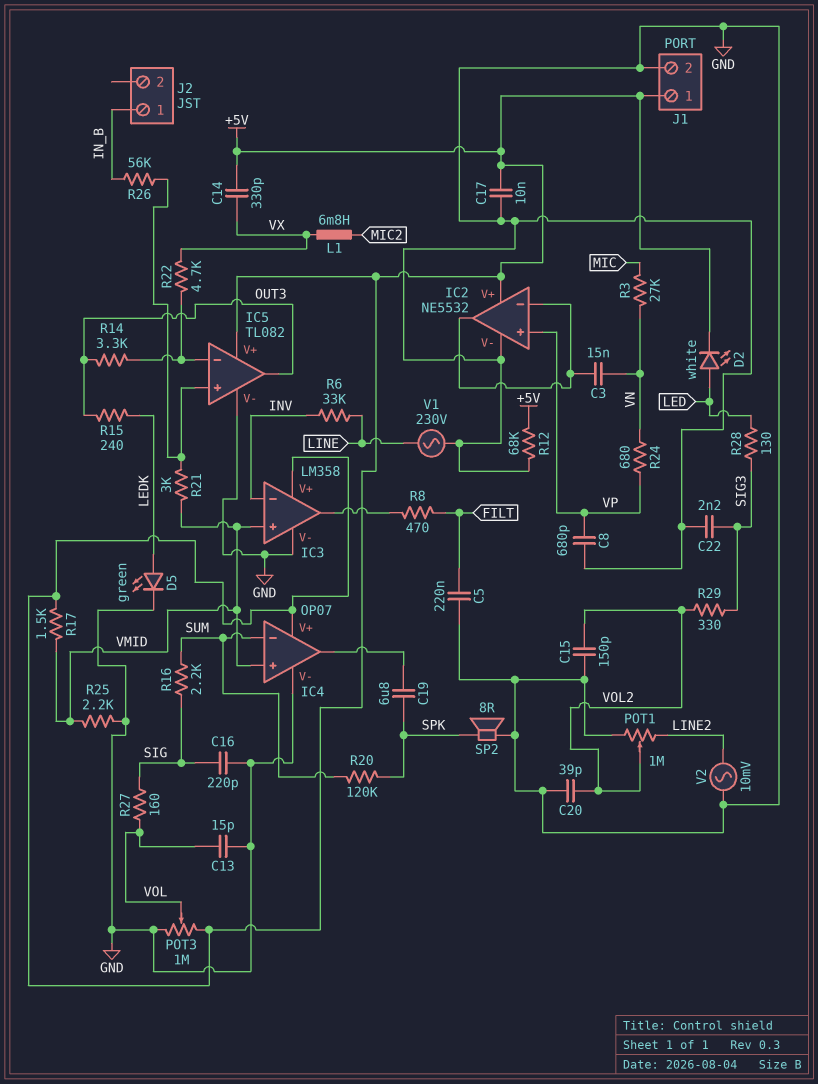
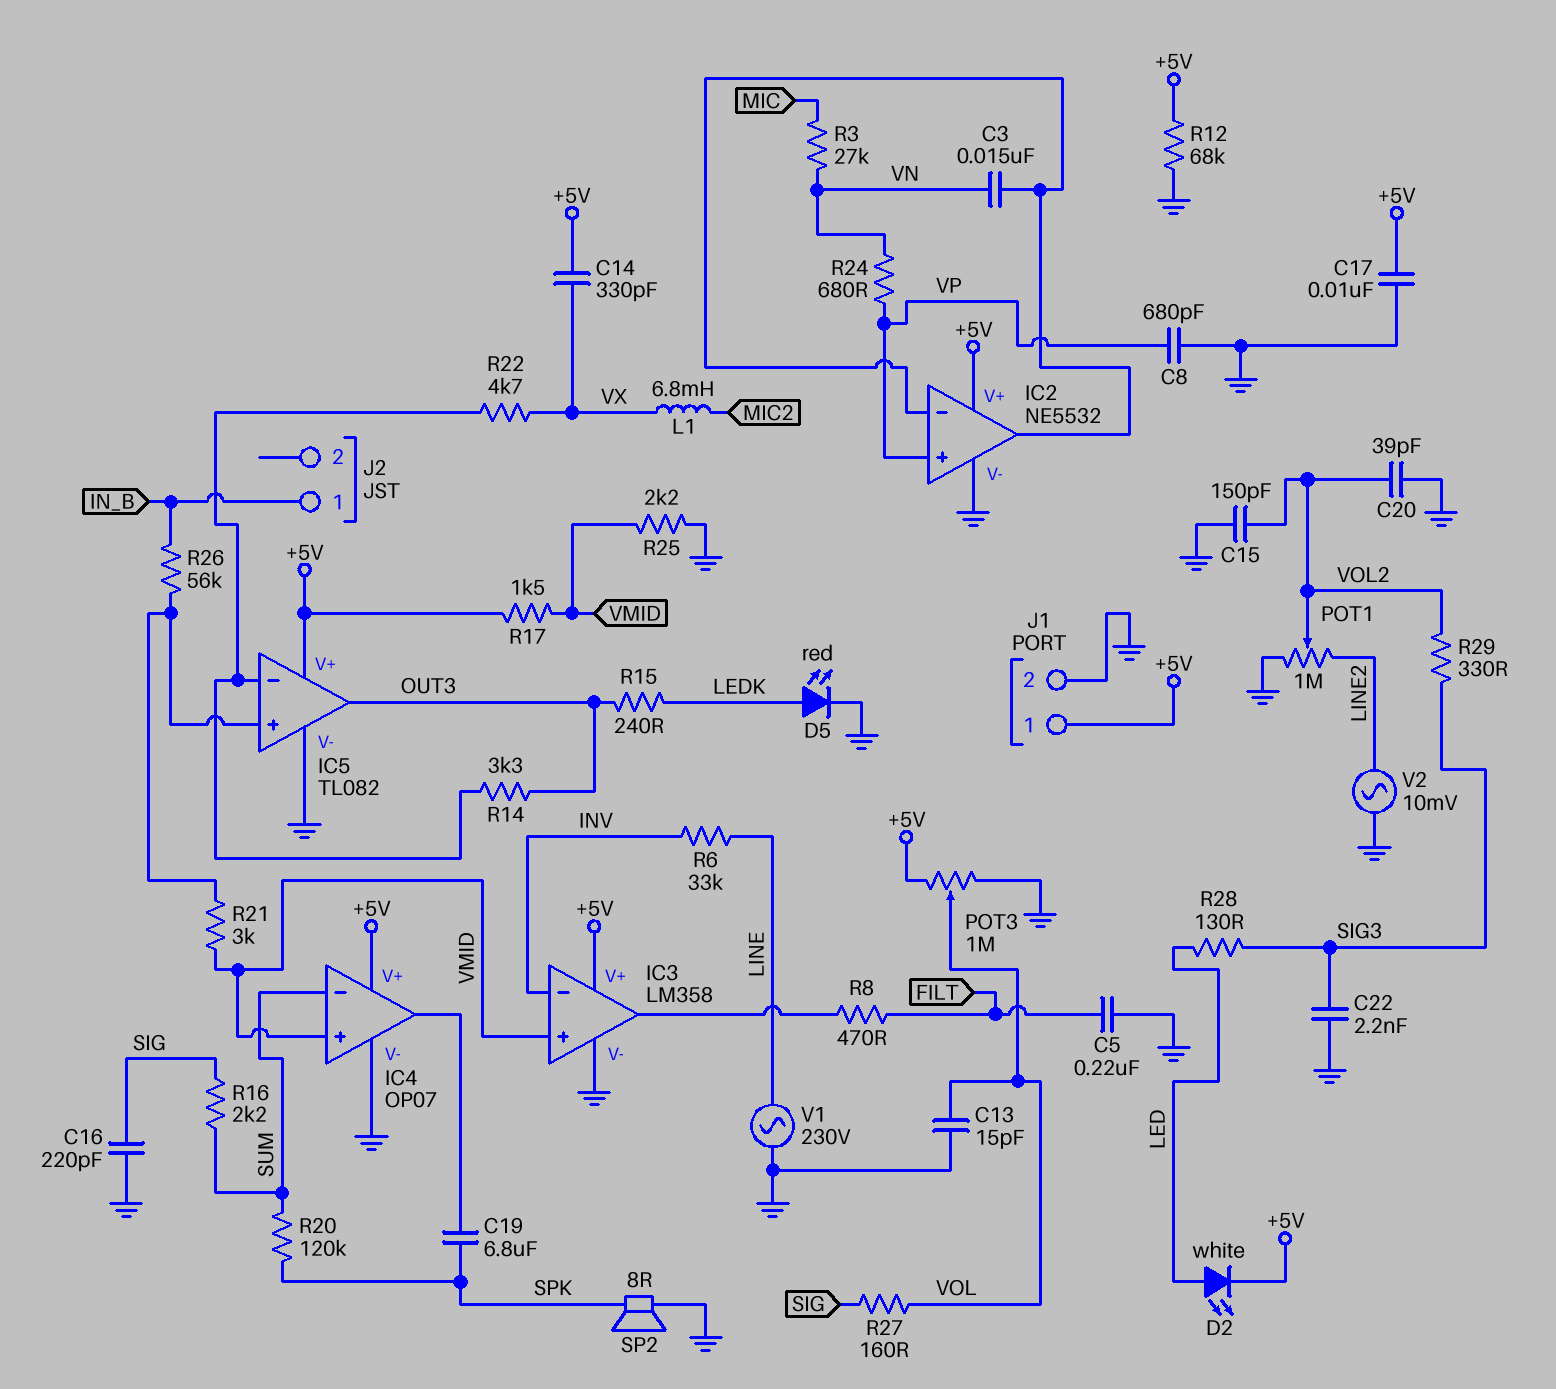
D5: LED green (A LEDK, K GND) -> LED red (A LEDK, K GND)

